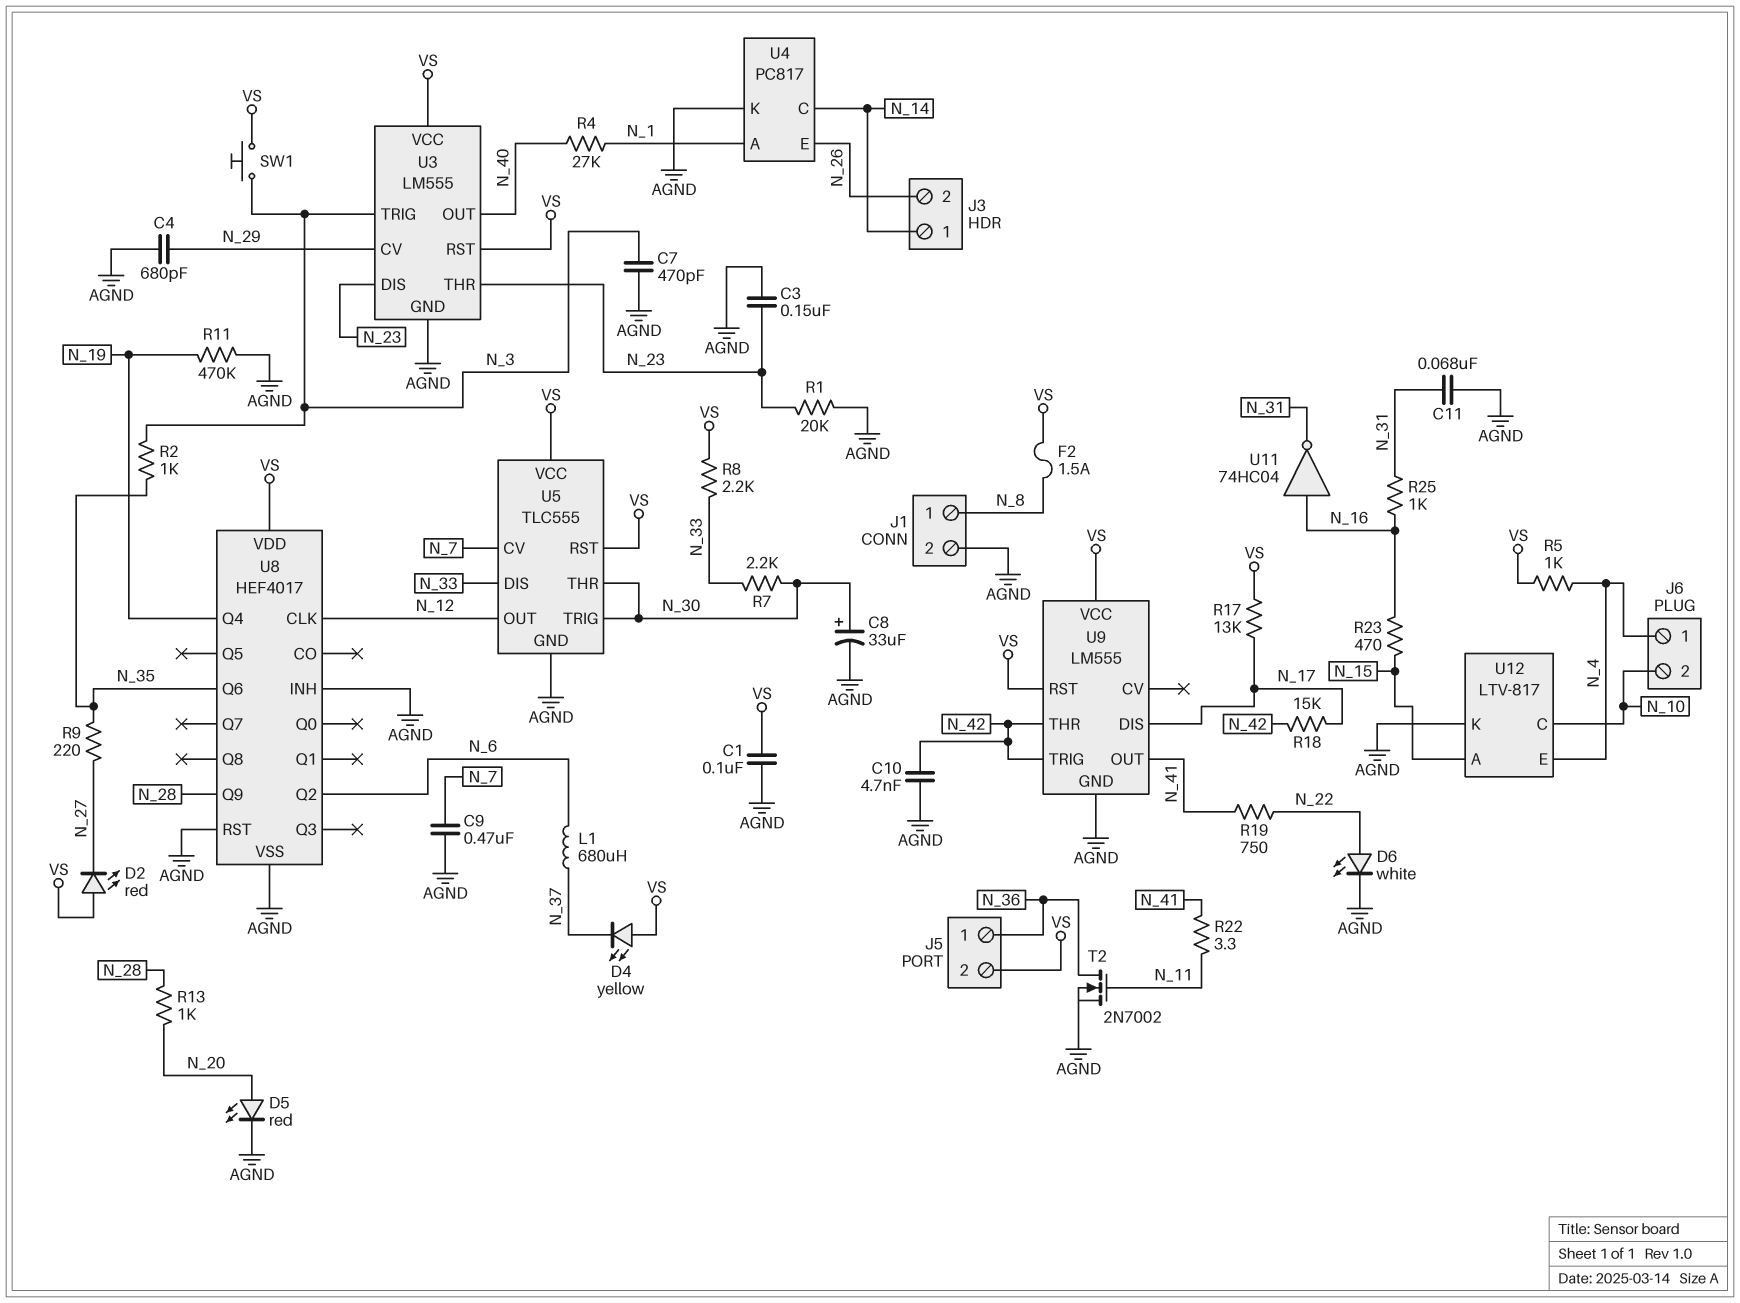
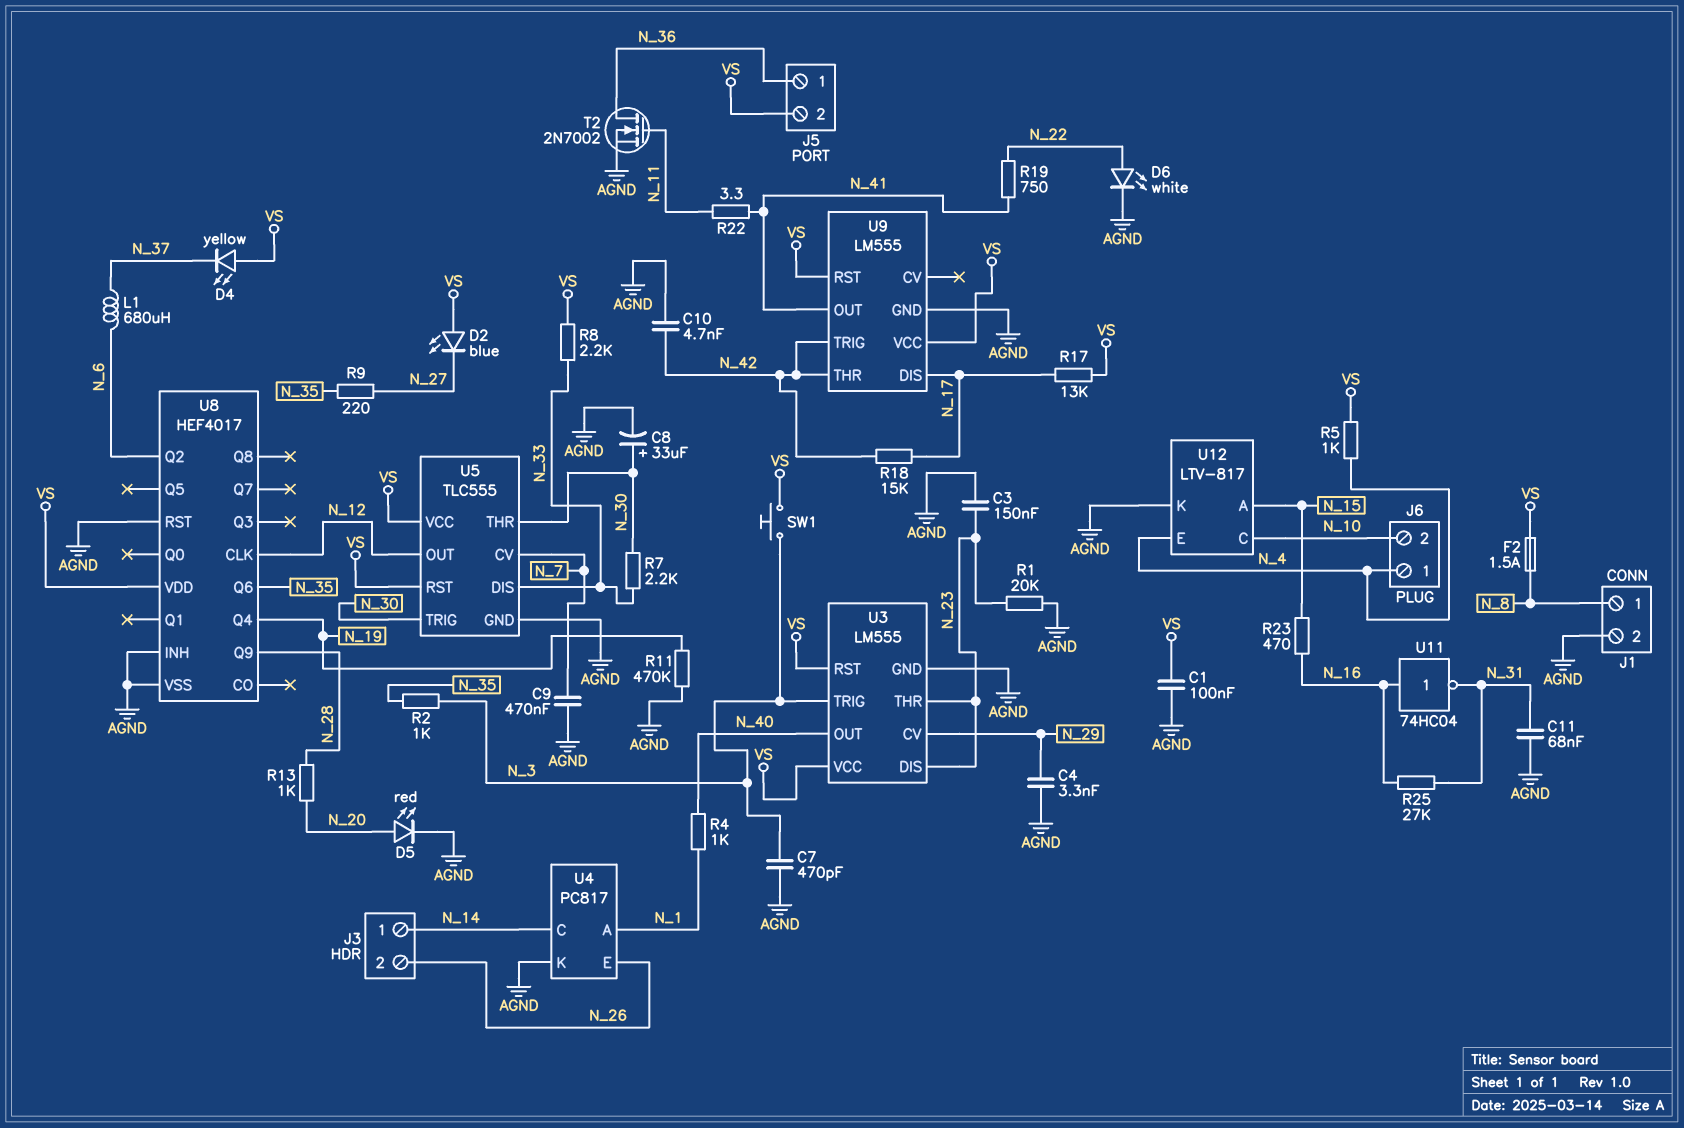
C4: 680pF (AGND, N_29) -> 3.3nF (AGND, N_29)
D2: LED red (A VS, K N_27) -> LED blue (A VS, K N_27)
R4: 27k (N_1, N_40) -> 1k (N_1, N_40)
R25: 1k (N_16, N_31) -> 27k (N_16, N_31)

